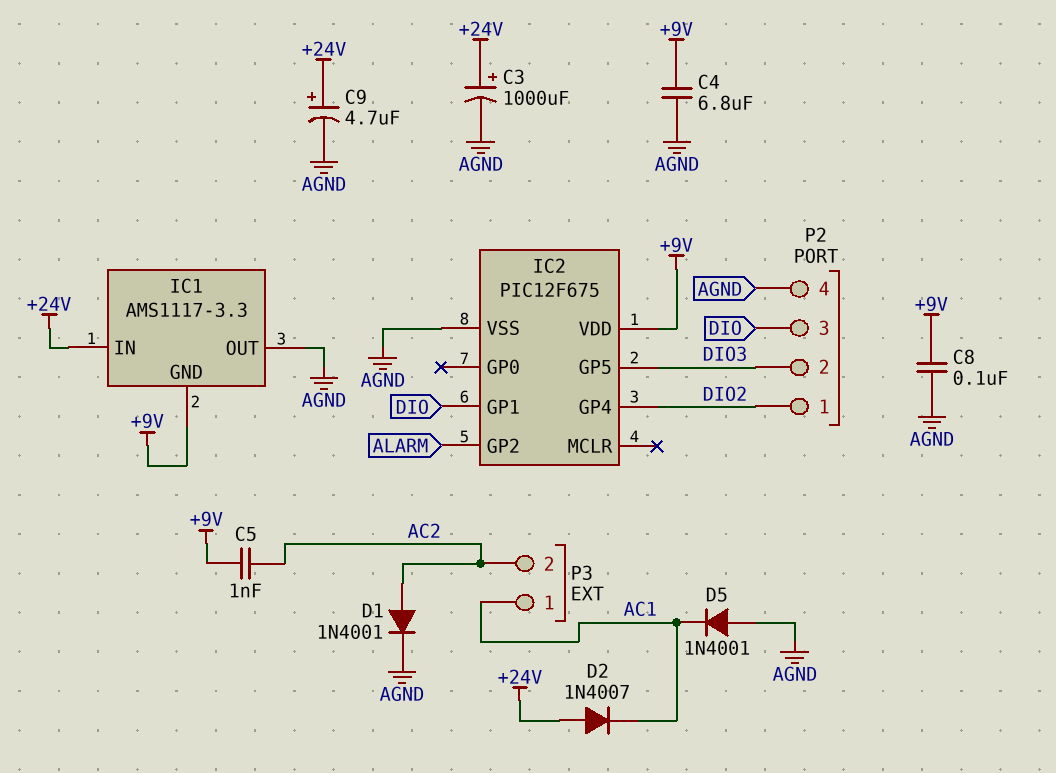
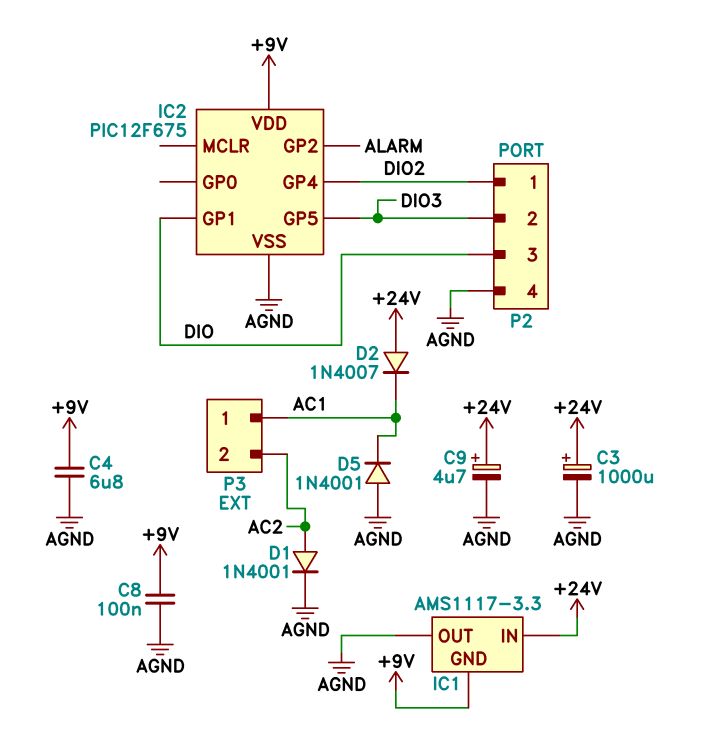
C5: 1nF (+9V, AC2) -> none

